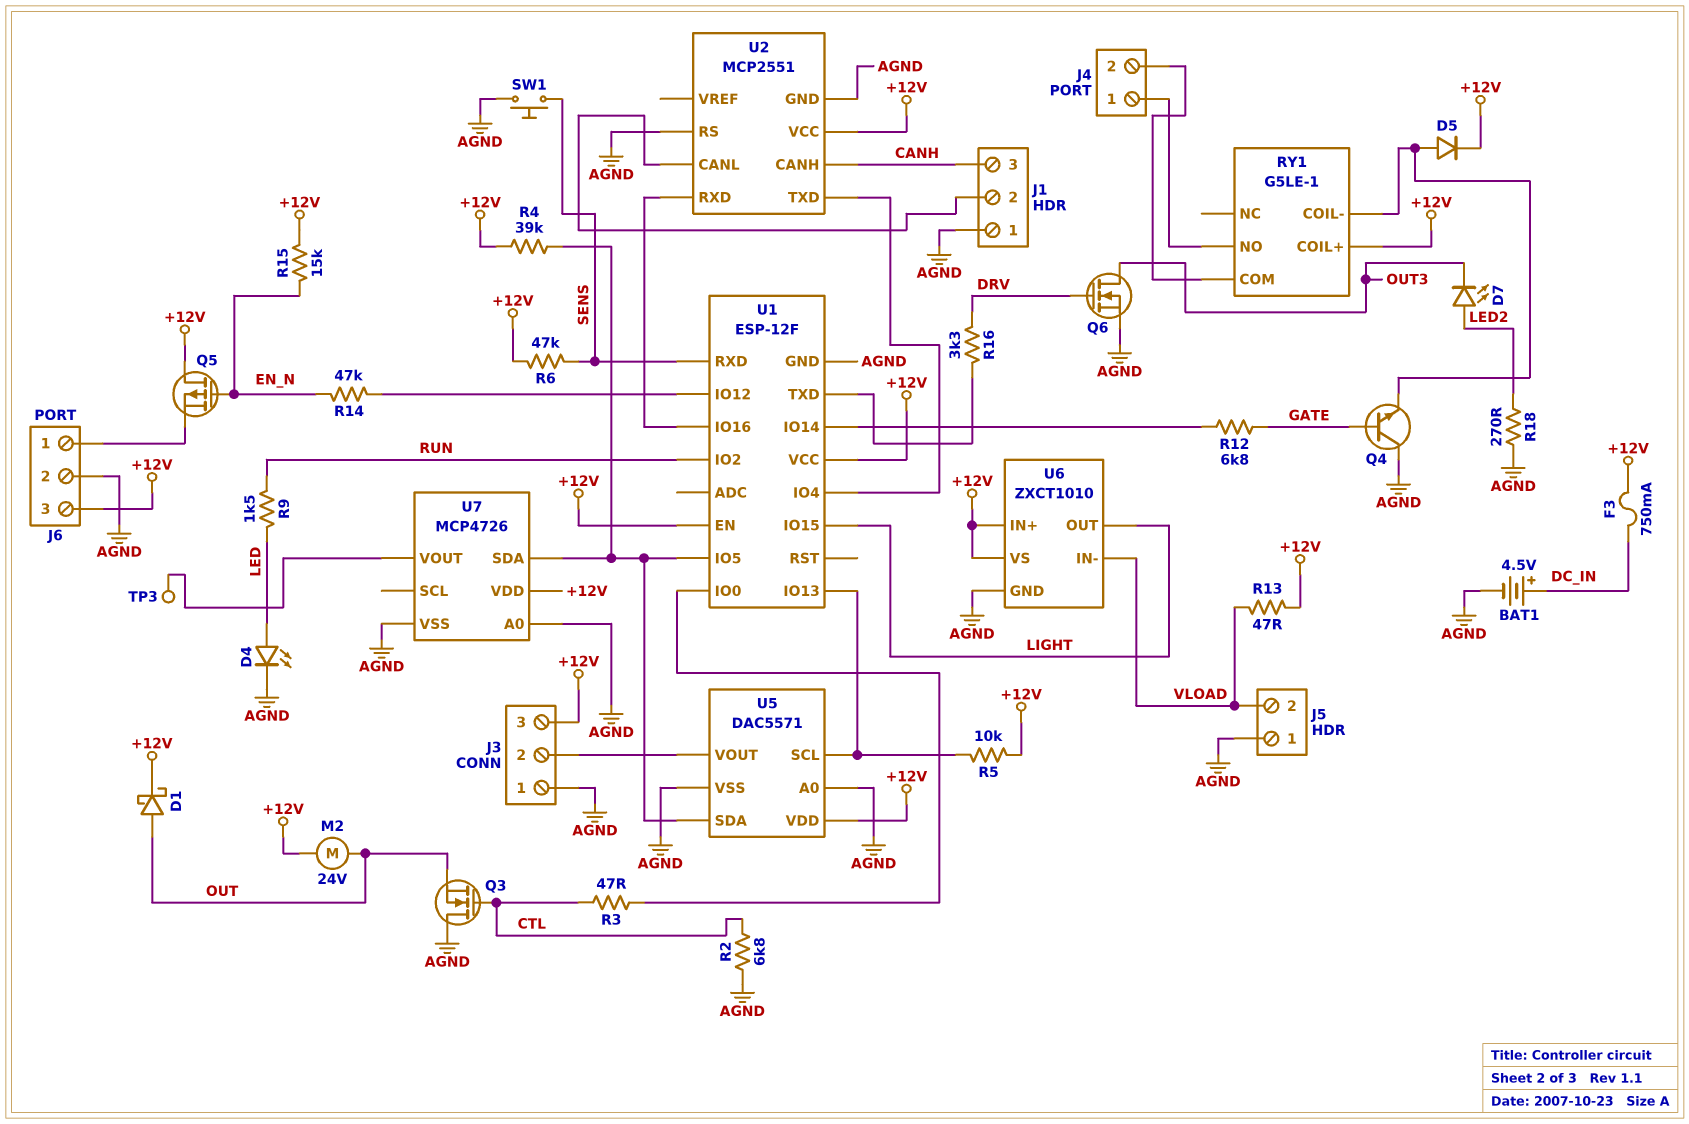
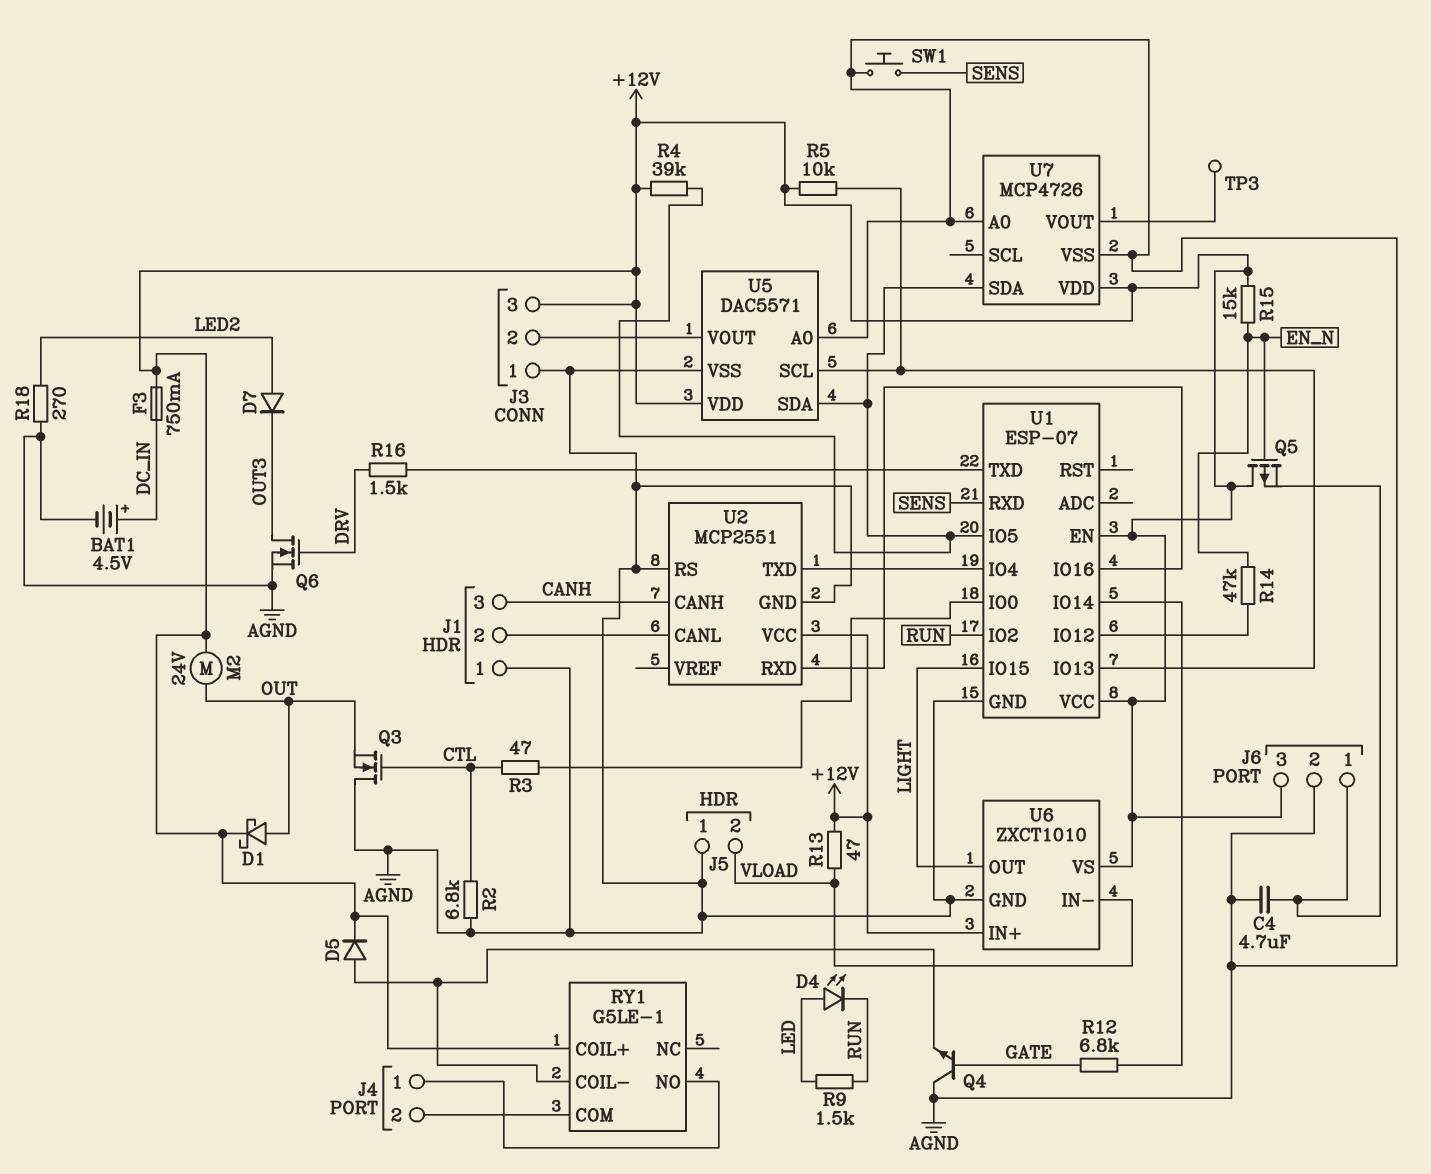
C4: none -> 4.7uF (AGND, J6/1)
D4: LED (A LED, K AGND) -> LED (A LED, K RUN)
D7: LED (A LED2, K OUT3) -> diode (A LED2, K OUT3)
R6: 47k (+12V, SENS) -> none
R16: 3.3k (DRV, U1/TXD) -> 1.5k (DRV, U1/TXD)
U1: ESP-12F -> ESP-07

